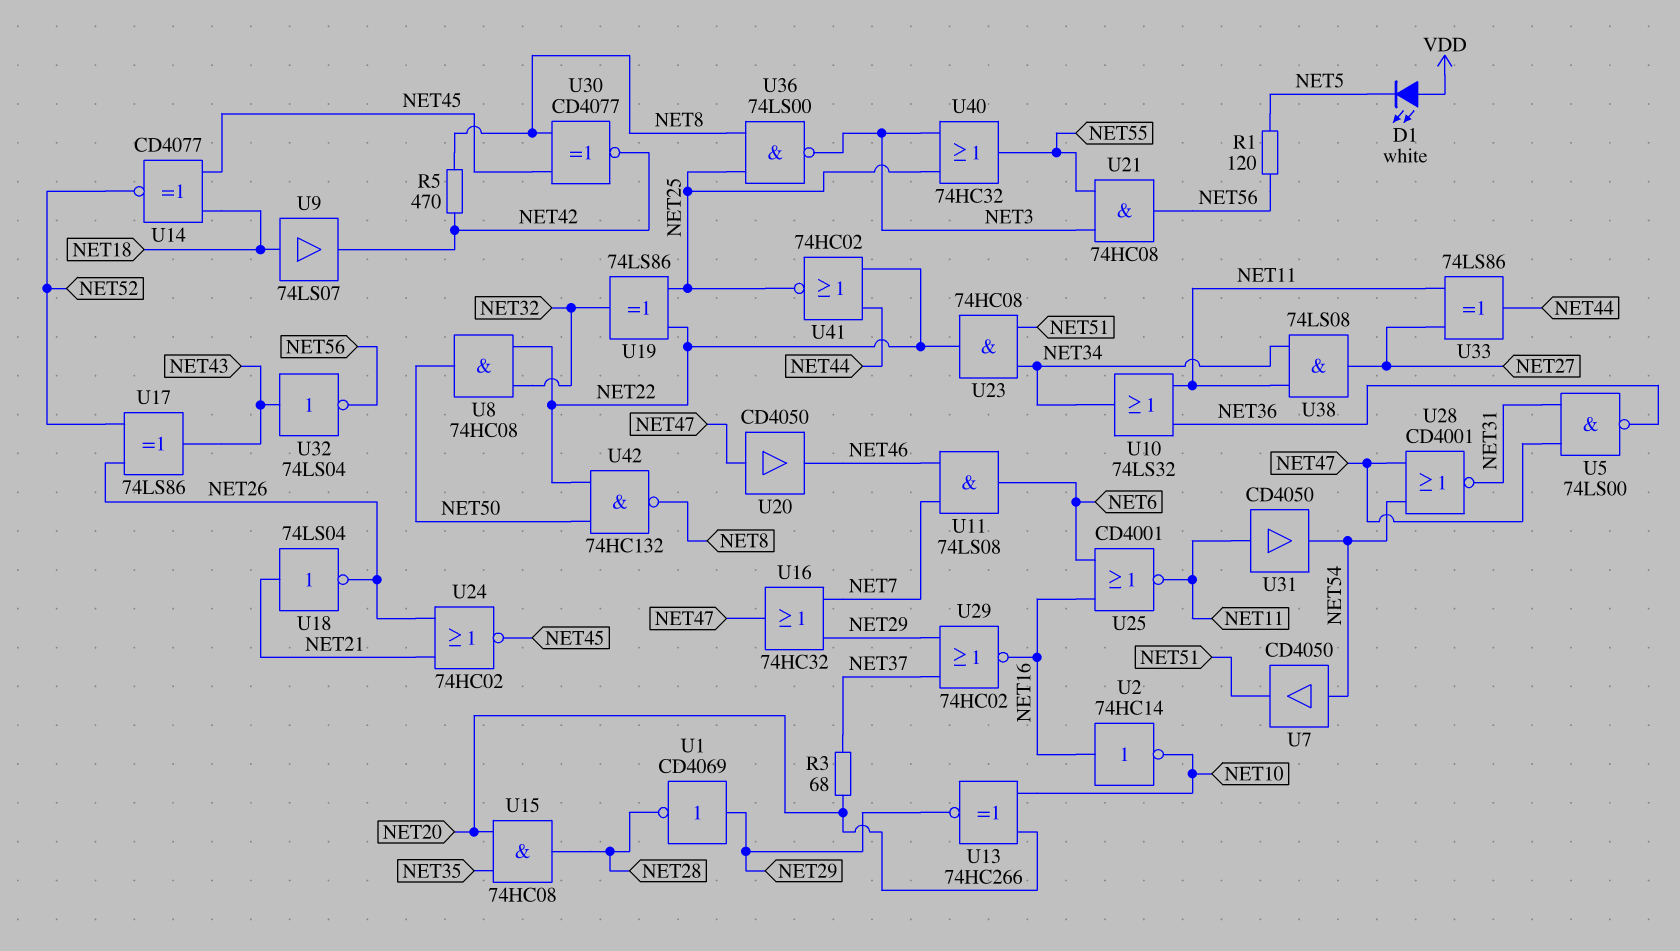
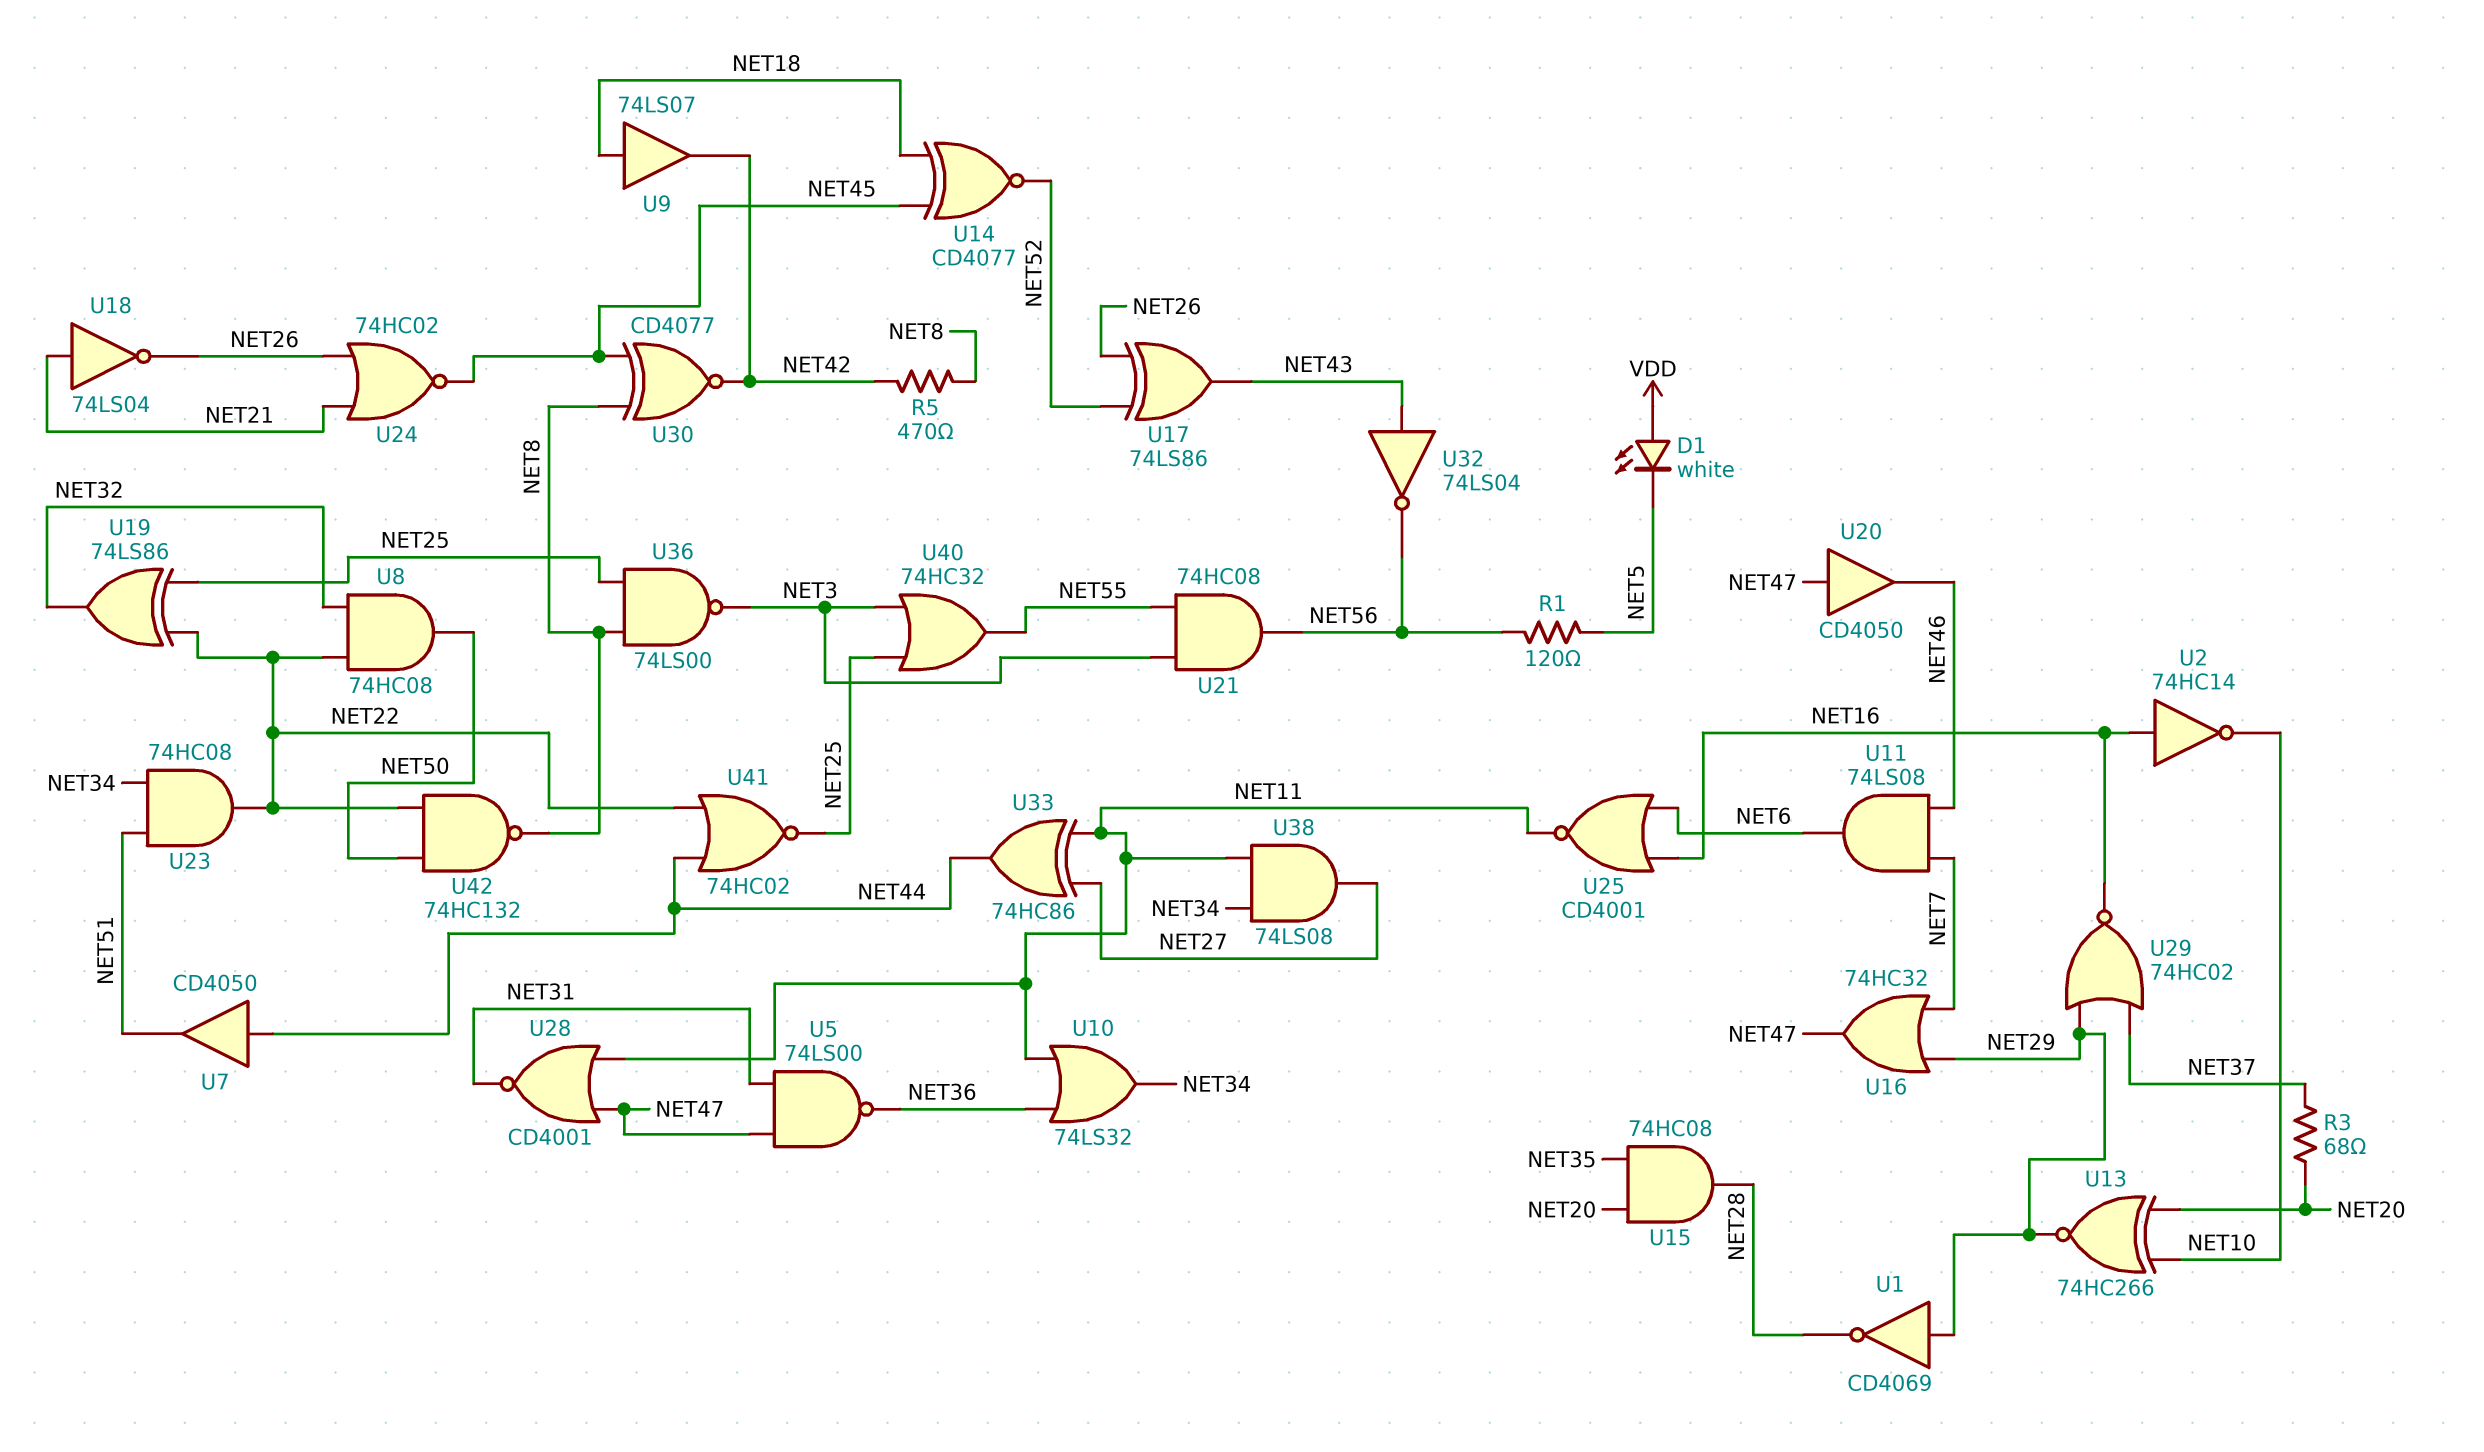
U7: buffer CD4050 (in NET54, out NET51) -> buffer CD4050 (in NET44, out NET51)
U28: NOR CD4001 (in NET47, in NET54, out NET31) -> NOR CD4001 (in NET11, in NET47, out NET31)
U31: buffer CD4050 (in NET11, out NET54) -> none
U33: XOR 74LS86 (in NET11, in NET27, out NET44) -> XOR 74HC86 (in NET11, in NET27, out NET44)

